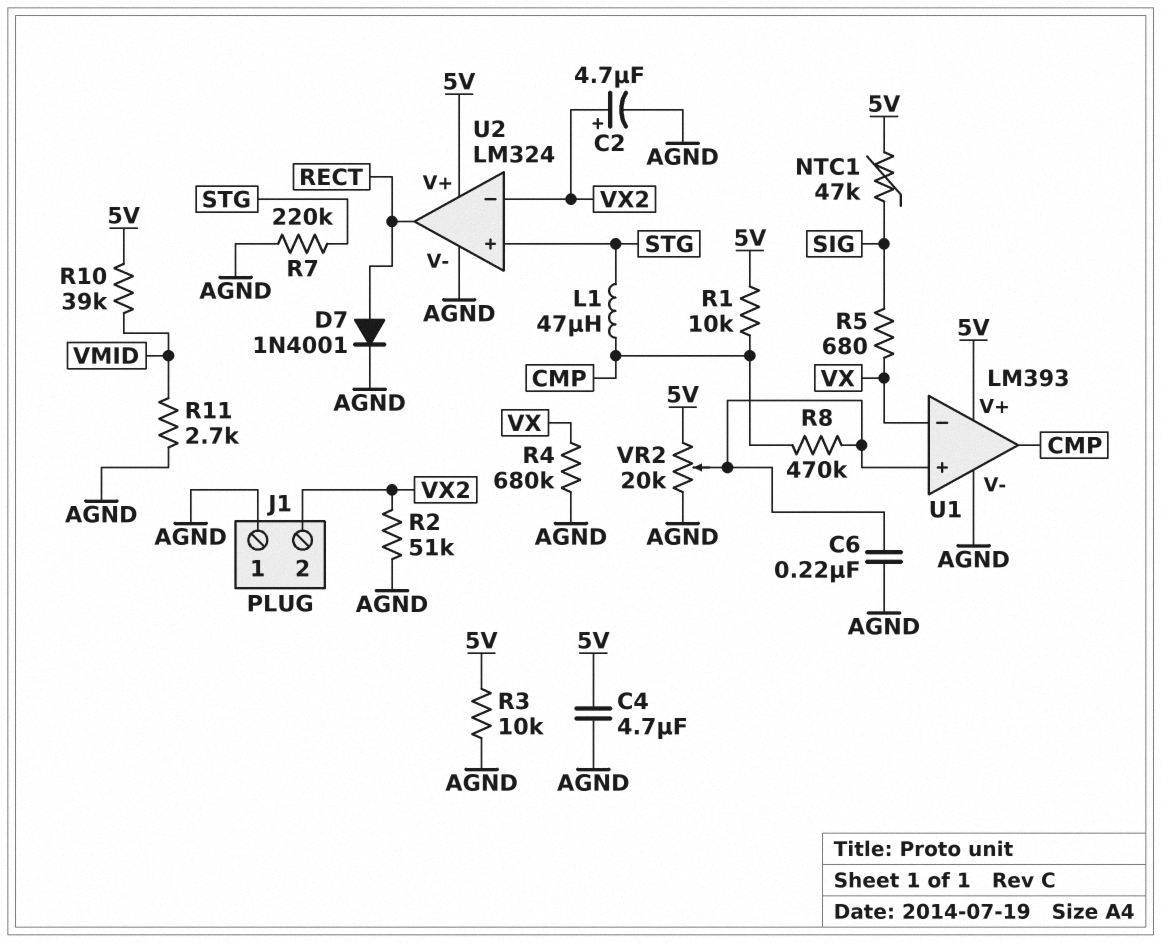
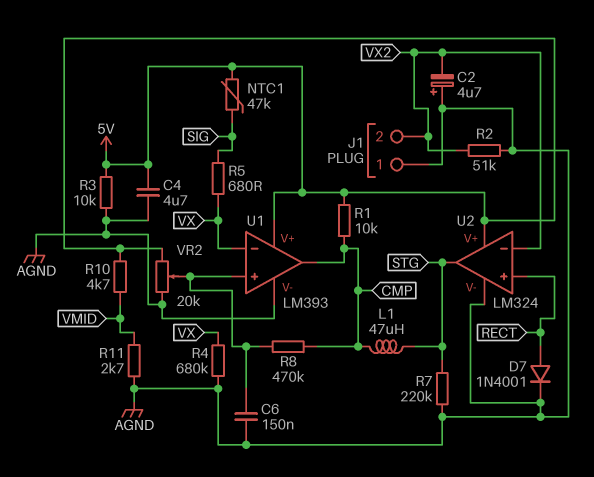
C2: 4.7uF (plus VX2, minus AGND) -> 4.7uF (plus AGND, minus VX2)
C6: 220nF (AGND, U1/in+) -> 150nF (AGND, U1/in+)
R10: 39k (5V, VMID) -> 4.7k (5V, VMID)
U2 pin in+: STG -> RECT
U2 pin out: RECT -> STG

